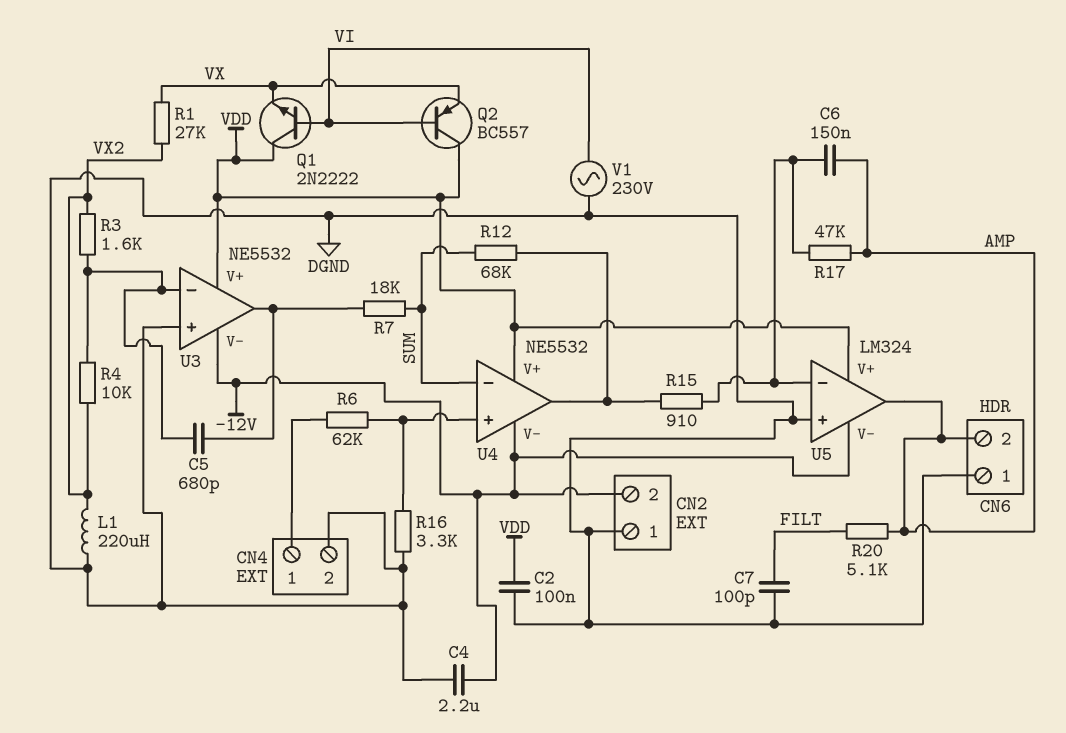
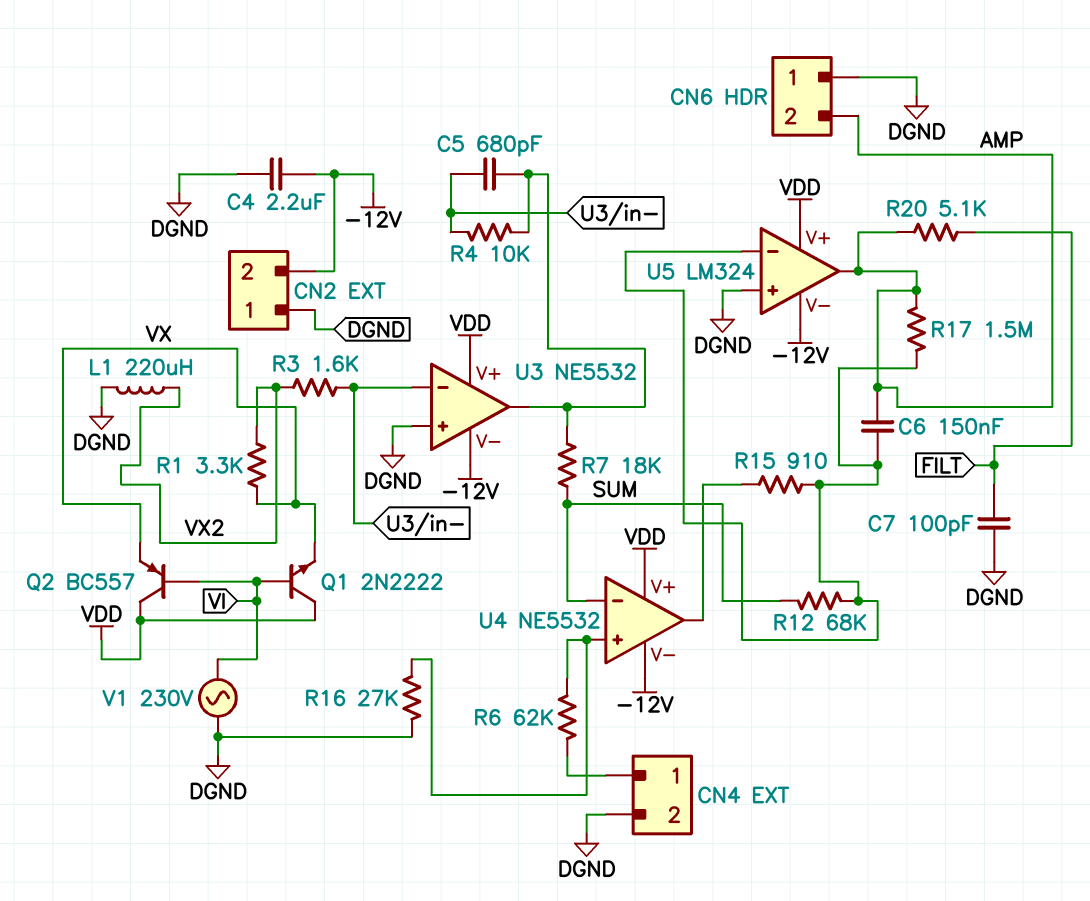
C2: 100nF (DGND, VDD) -> none
R1: 27k (VX, VX2) -> 3.3k (VX, VX2)
R4: 10k (U3/in-, VX2) -> 10k (U3/in-, U3/out)
R12: 68k (SUM, U4/out) -> 68k (SUM, U5/in-)
R16: 3.3k (DGND, U4/in+) -> 27k (DGND, U4/in+)
R17: 47k (AMP, U5/in-) -> 1.5M (AMP, U5/in-)

